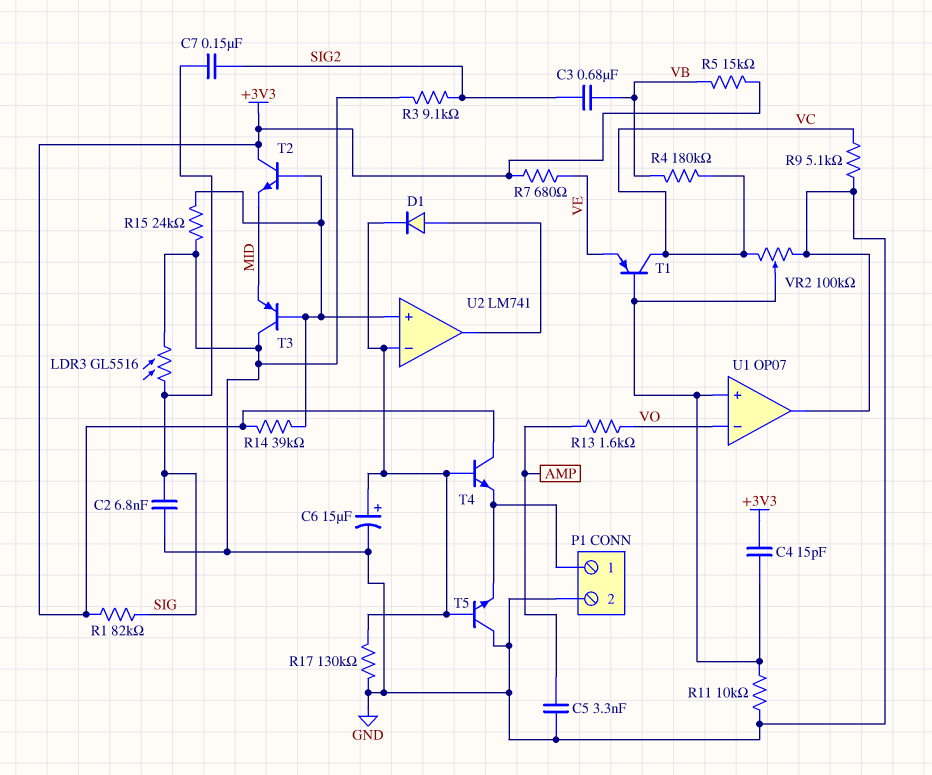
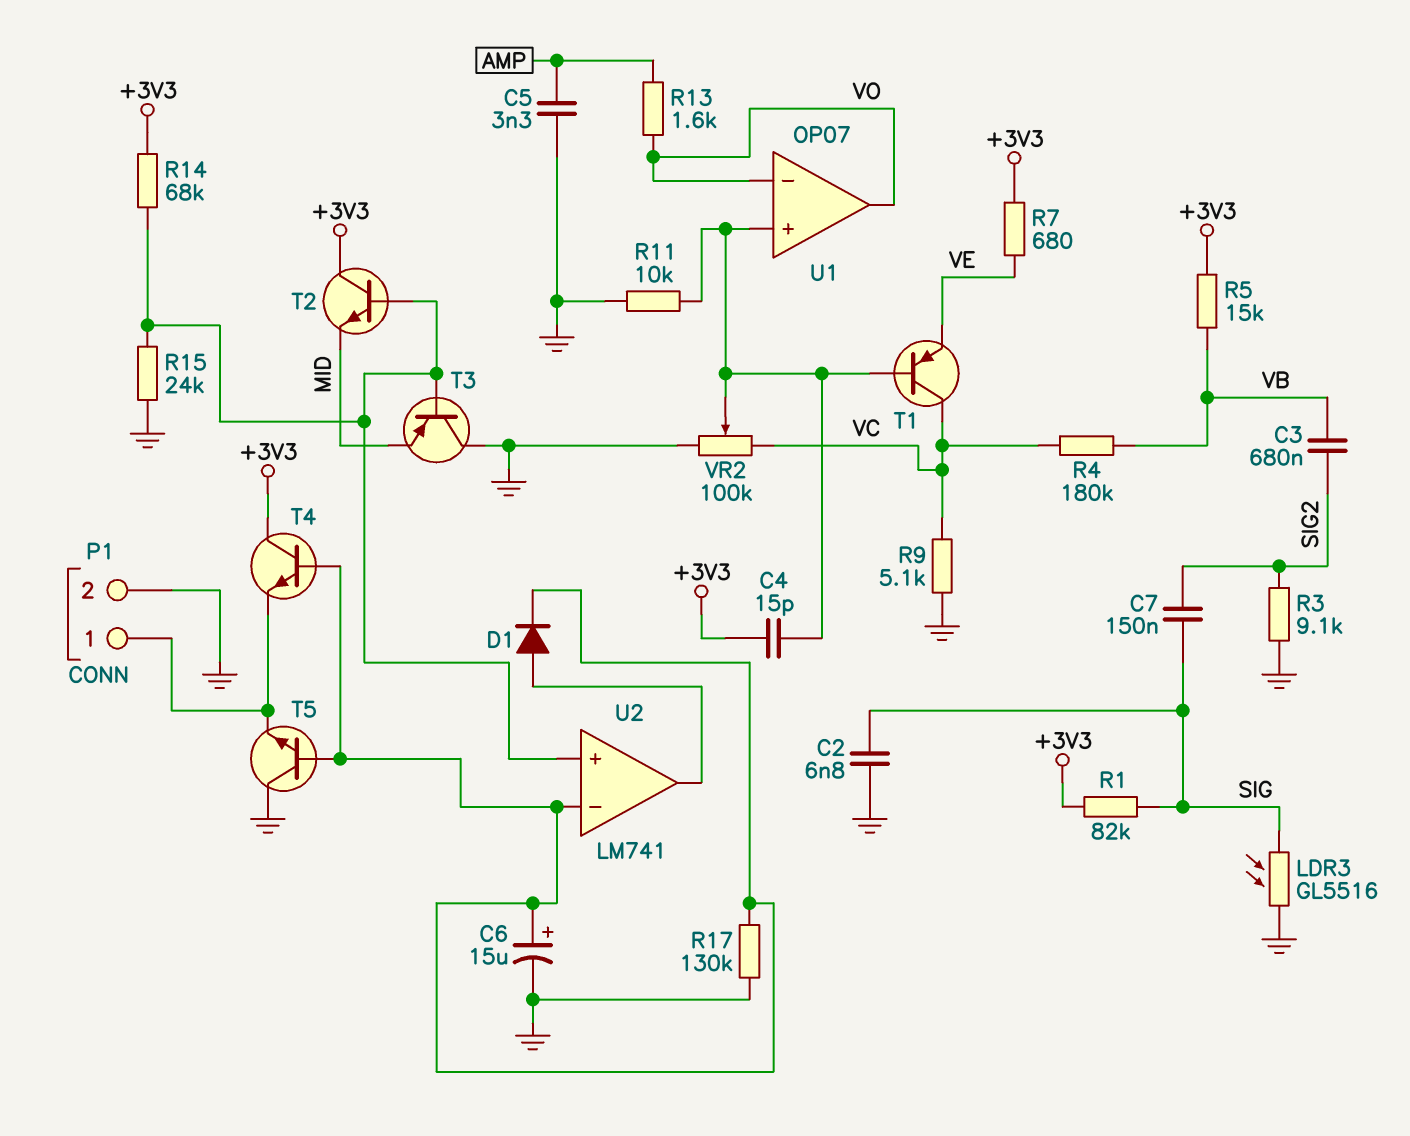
R14: 39k (+3V3, U2/in+) -> 68k (+3V3, U2/in+)
U1 pin out: GND -> VO

